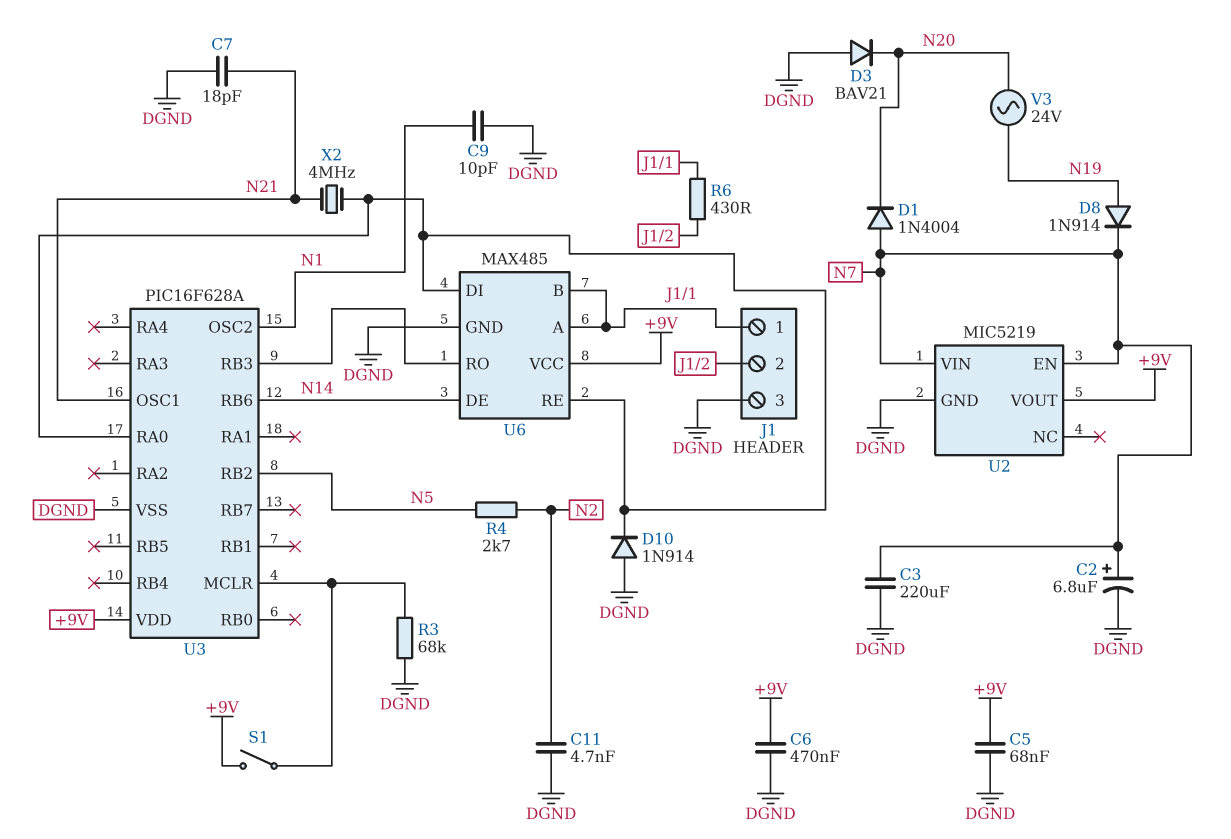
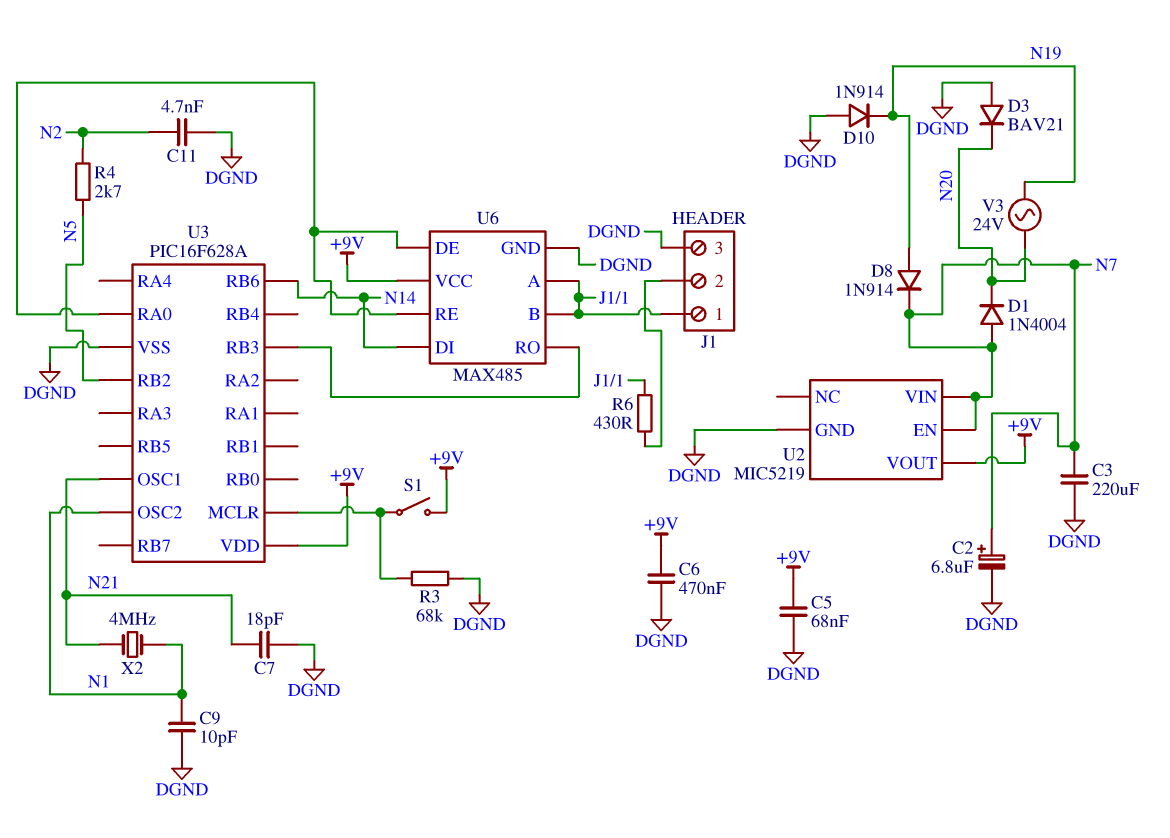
D10: diode 1N914 (A DGND, K U3/RA0) -> diode 1N914 (A DGND, K N19)
U6 pin DE: N14 -> U3/RA0
U6 pin DI: U3/RA0 -> N14
X2: 4MHz (N21, U3/RA0) -> 4MHz (N1, N21)

